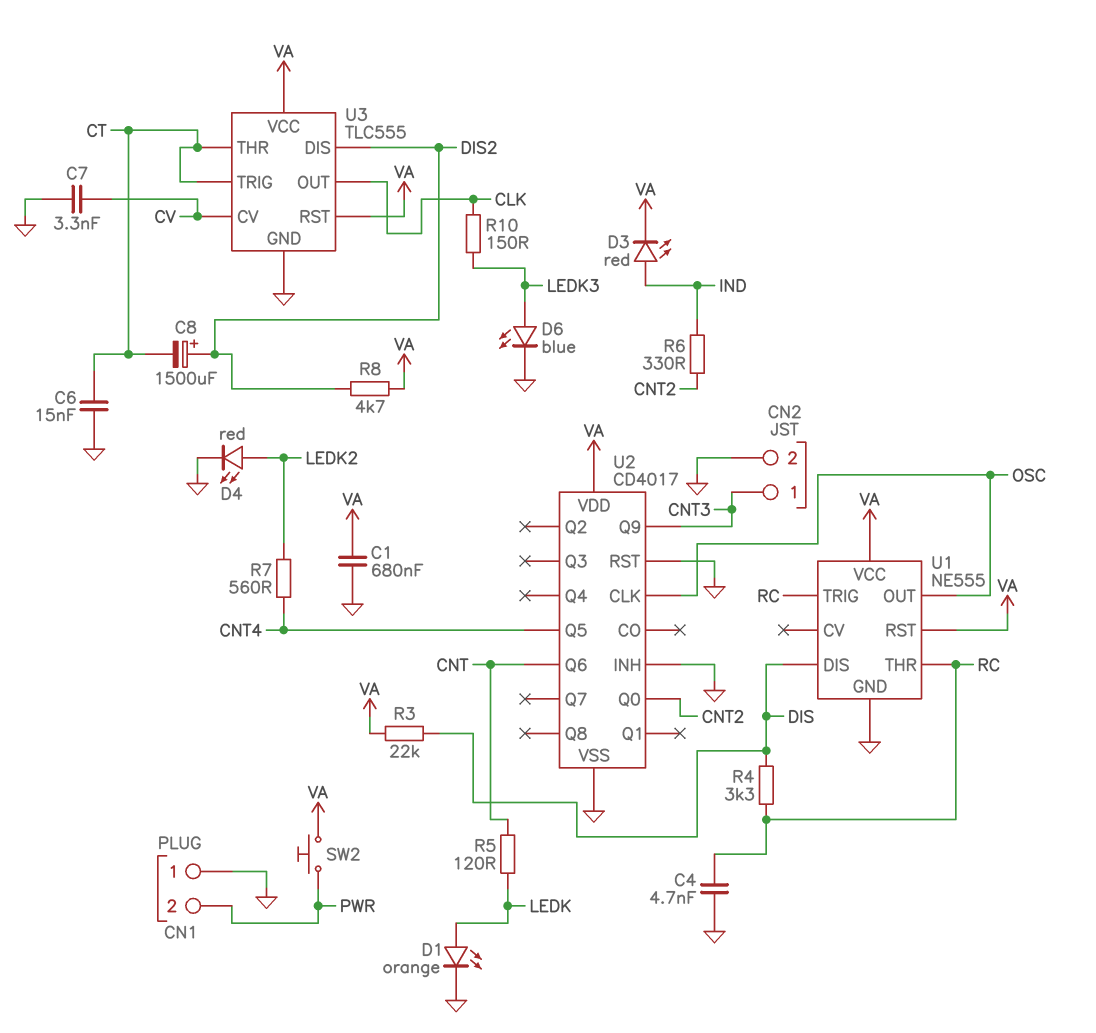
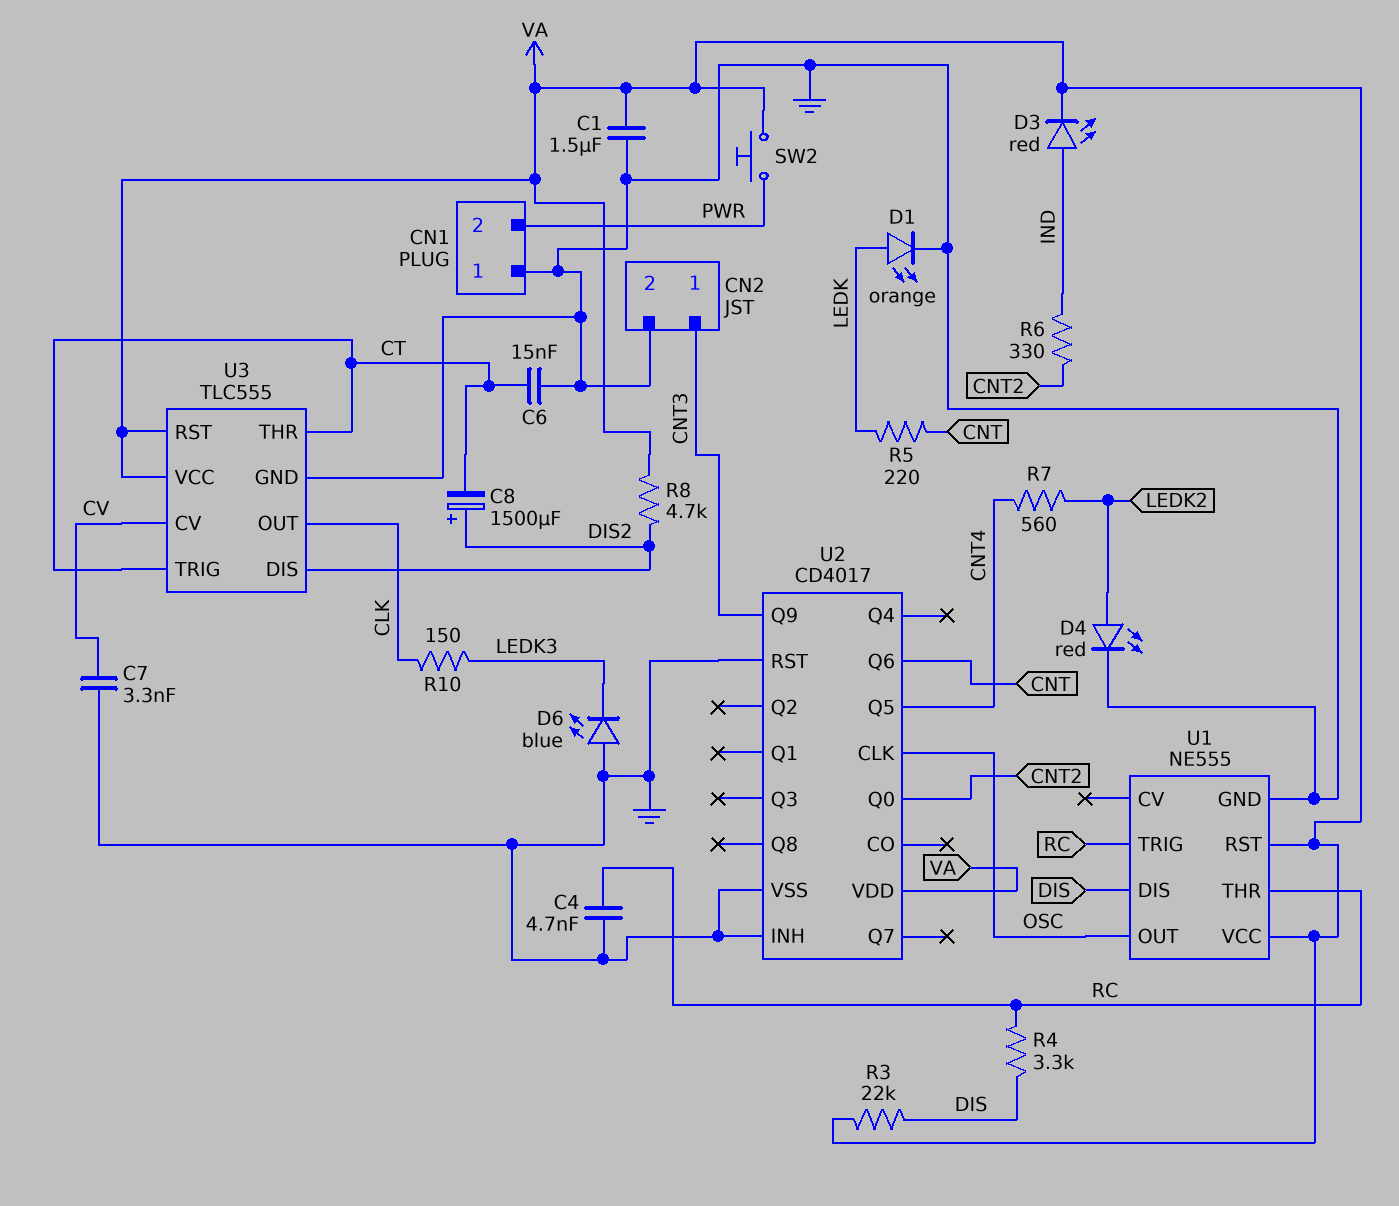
C1: 680nF (GND, VA) -> 1.5uF (GND, VA)
D6: LED blue (A LEDK3, K GND) -> LED blue (A GND, K LEDK3)
R5: 120 (CNT, LEDK) -> 220 (CNT, LEDK)

